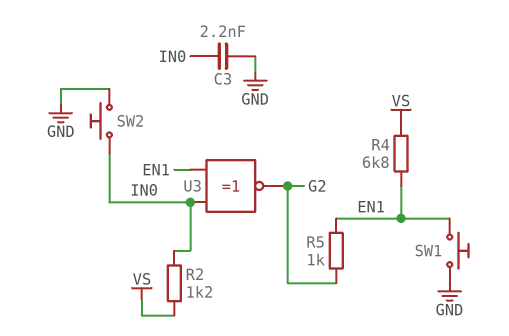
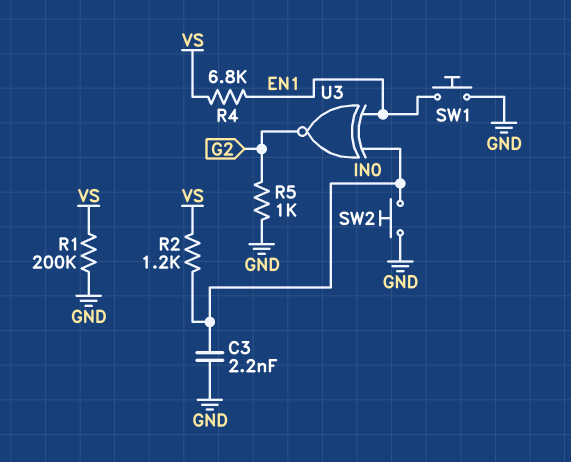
R1: none -> 200k (GND, VS)
R5: 1k (EN1, G2) -> 1k (G2, GND)

